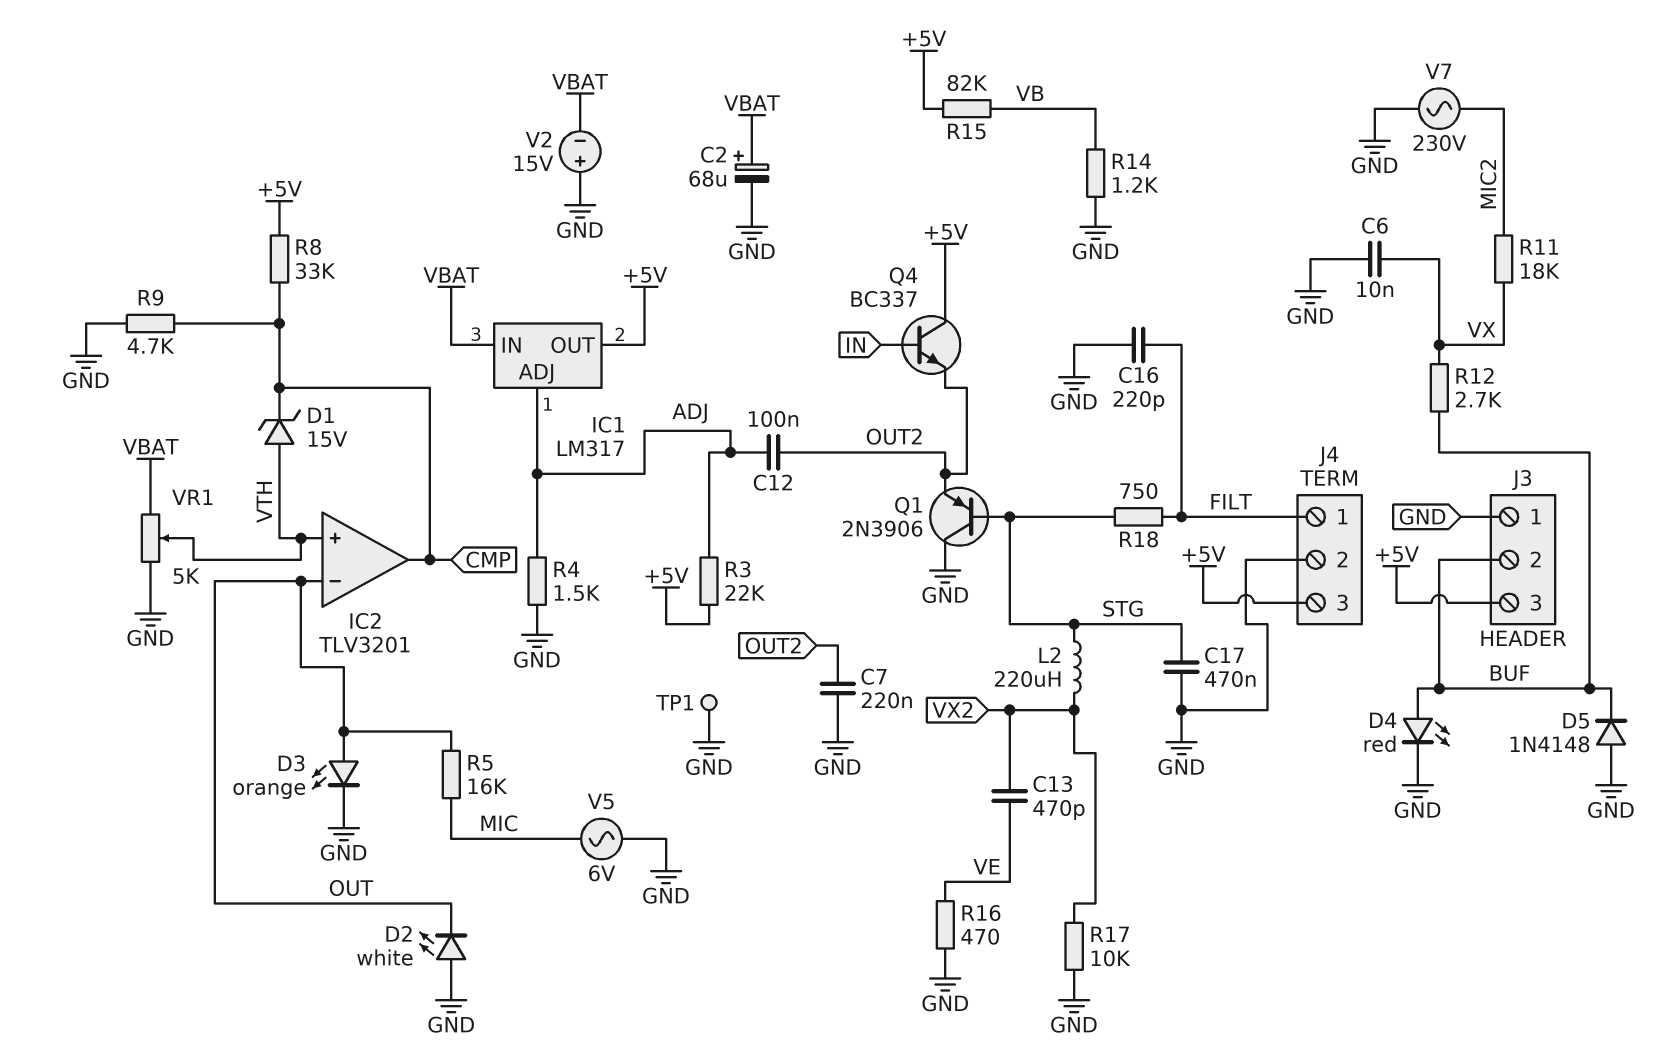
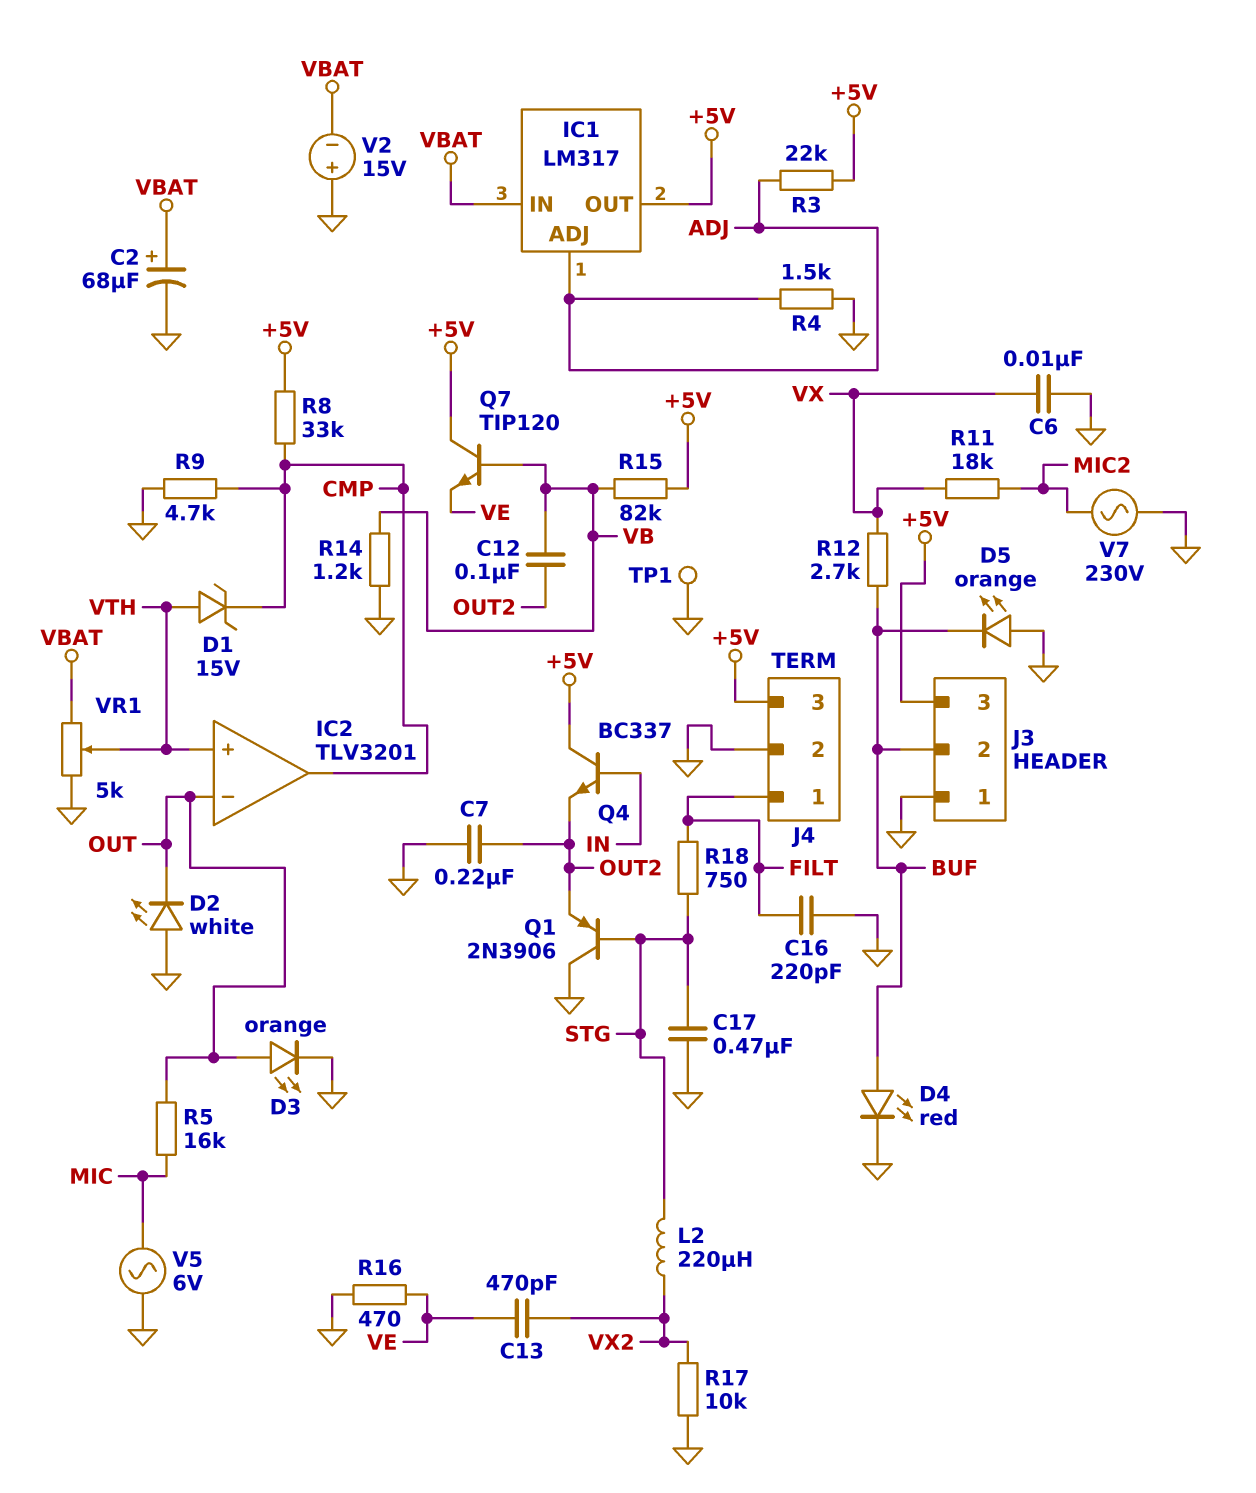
C12: 100nF (ADJ, OUT2) -> 100nF (OUT2, VB)
D5: diode 1N4148 (A GND, K BUF) -> LED orange (A GND, K BUF)
Q7: none -> NPN TIP120 (B VB, C +5V, E VE)

